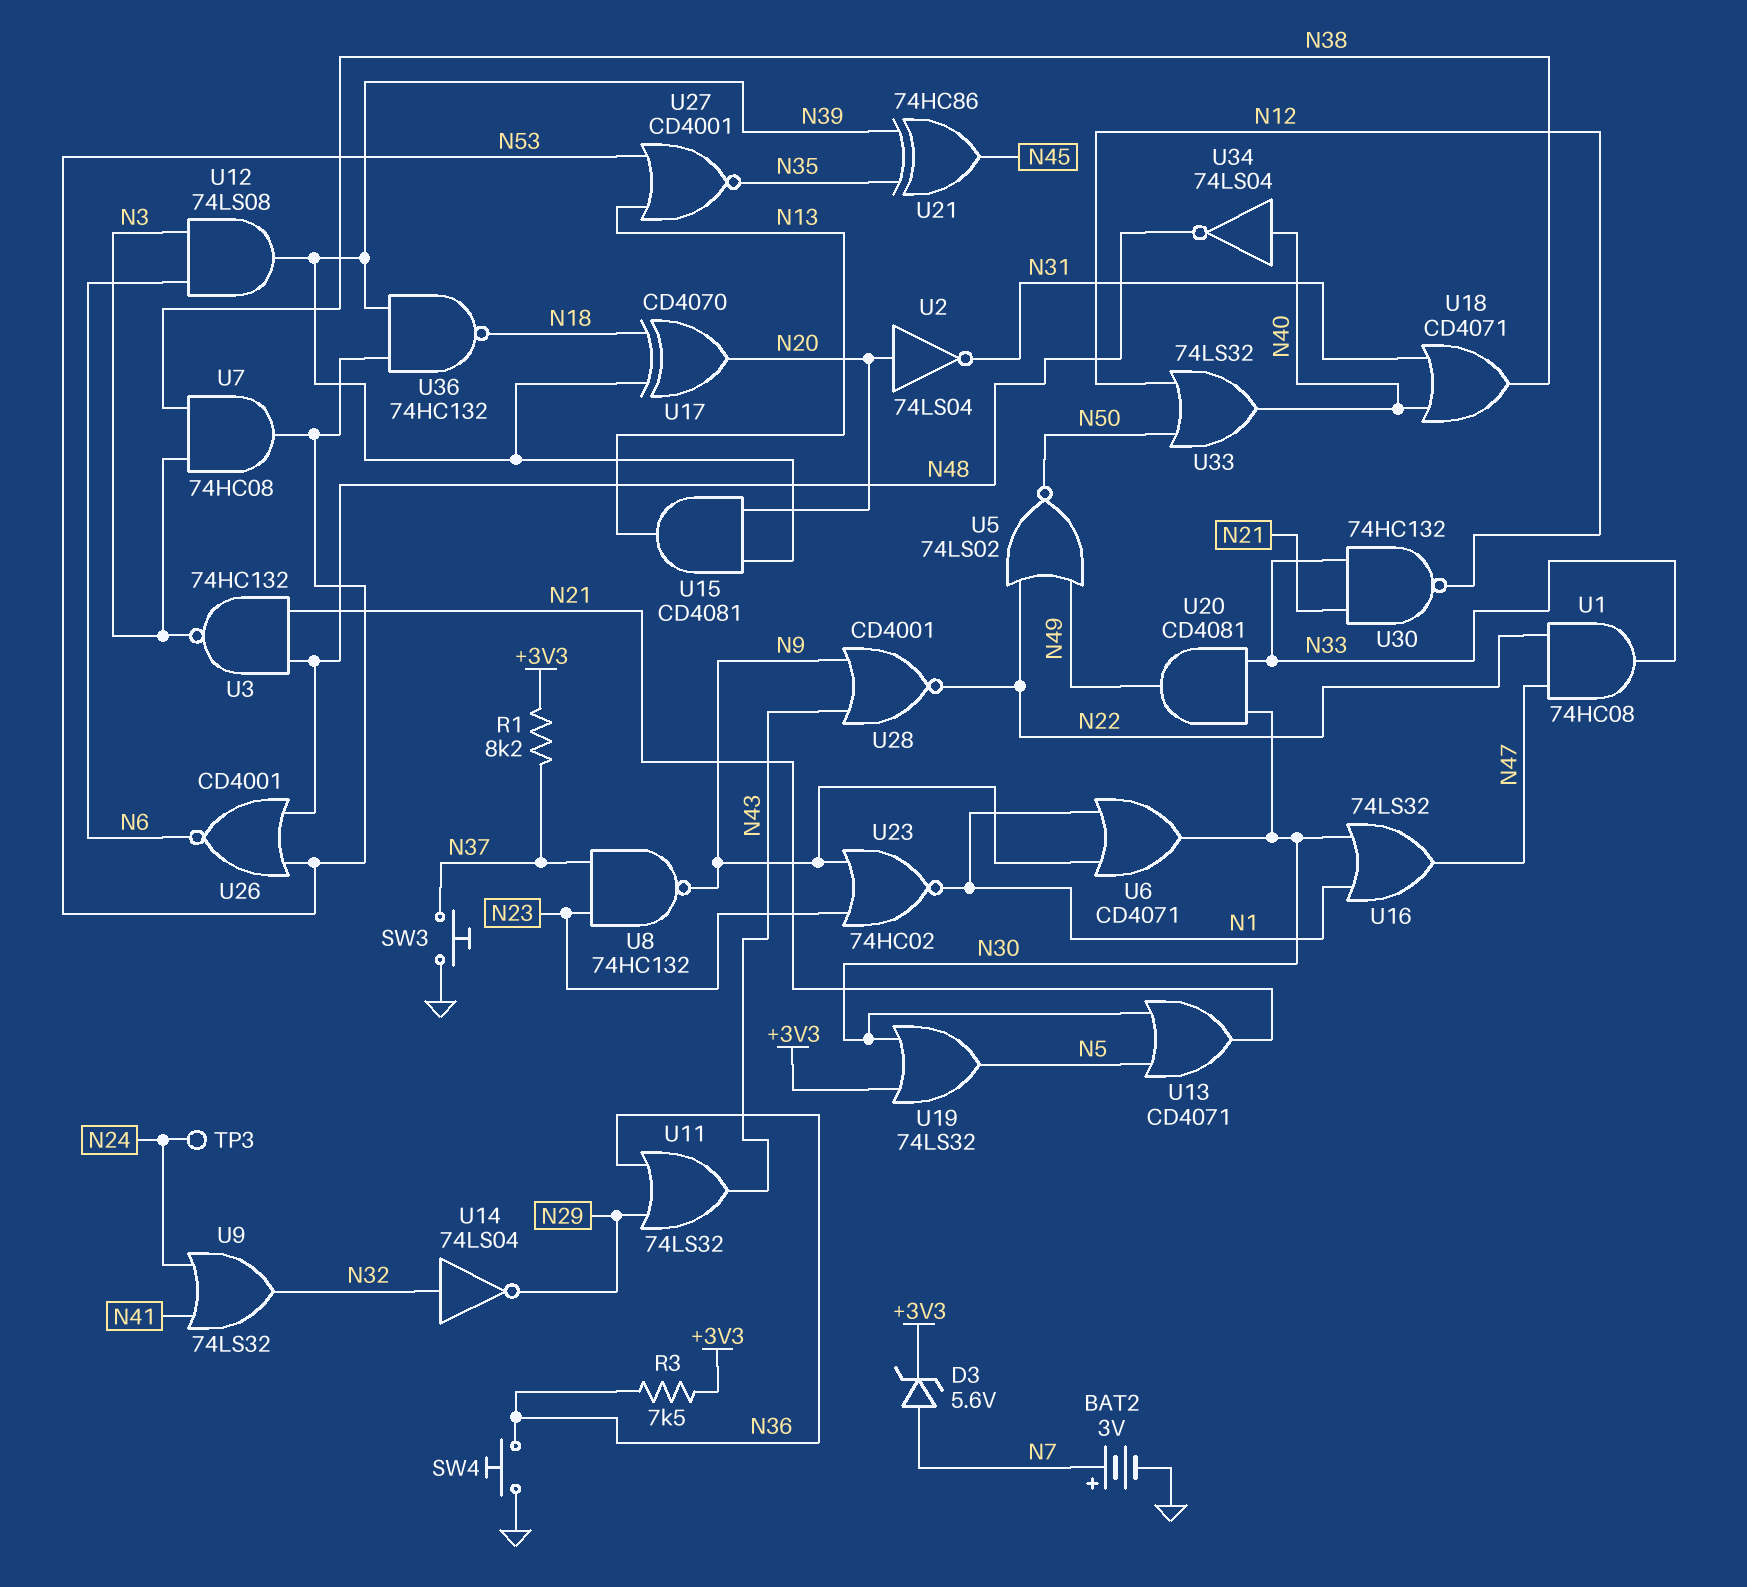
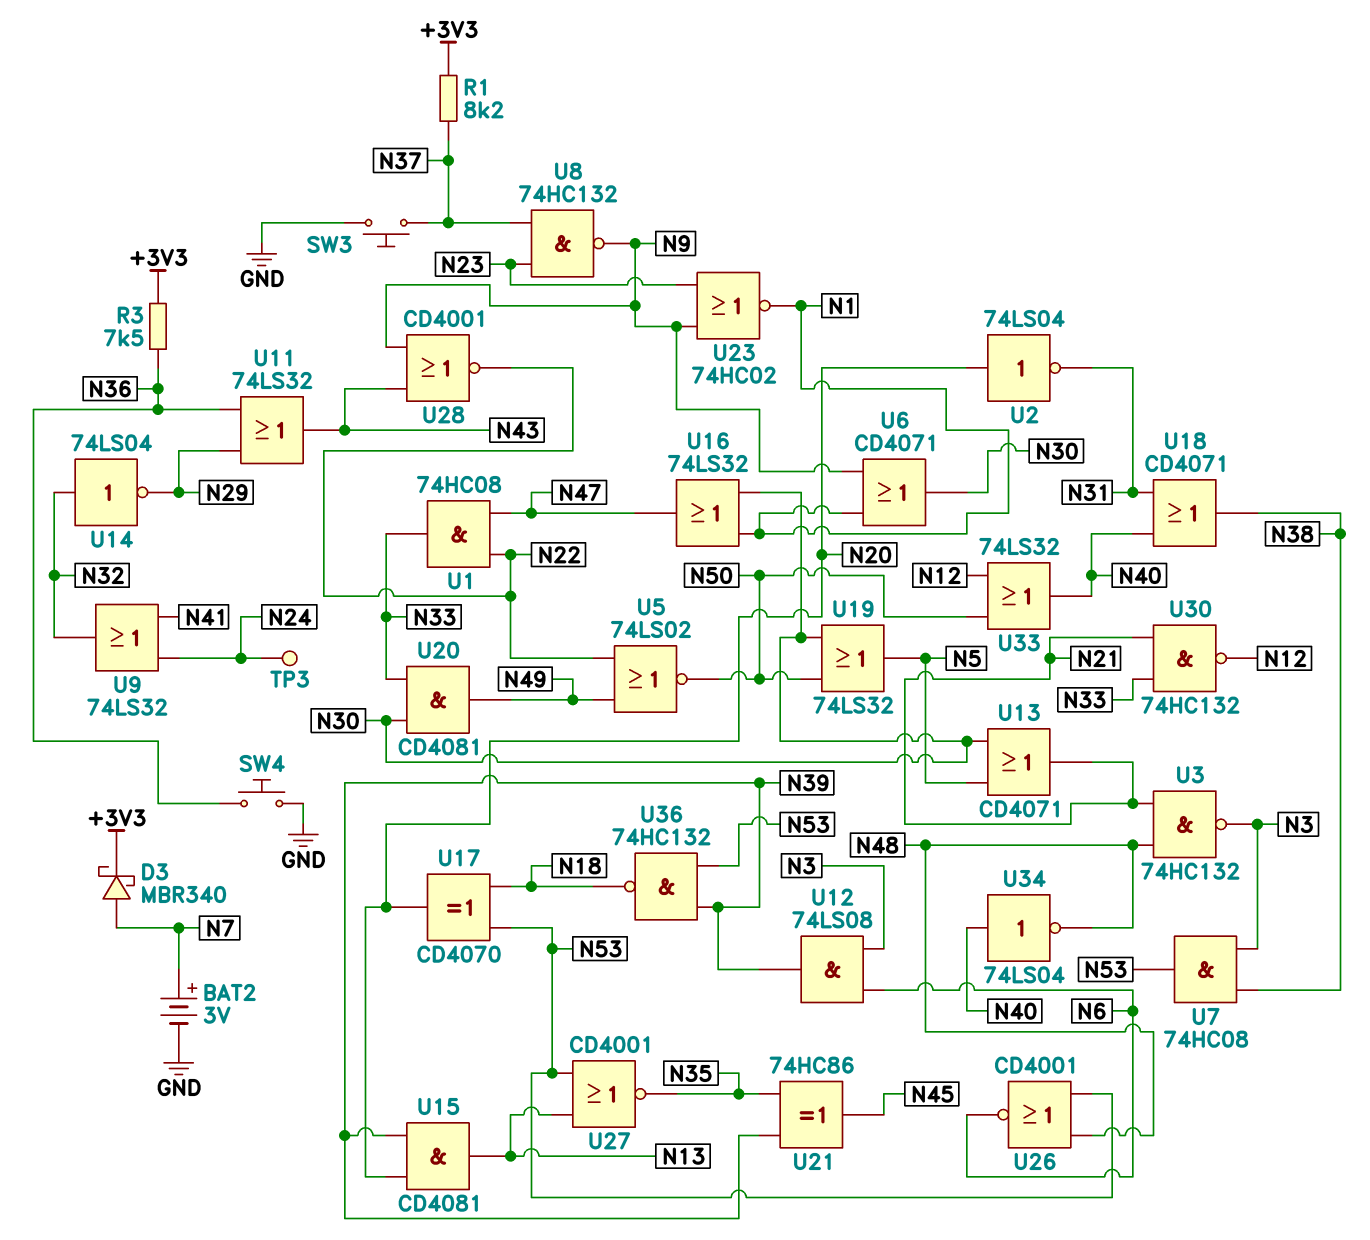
D3: zener 5.6V (A N7, K +3V3) -> schottky MBR340 (A N7, K +3V3)
U17: XOR CD4070 (in N18, in N39, out N20) -> XOR CD4070 (in N18, in N53, out N20)
U19: OR 74LS32 (in +3V3, in N30, out N5) -> OR 74LS32 (in N30, in N50, out N5)

